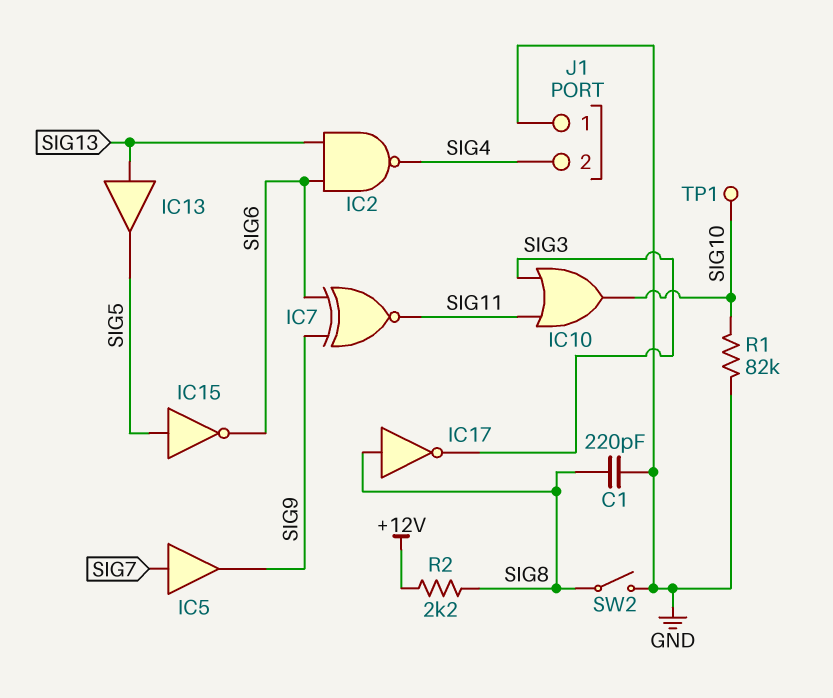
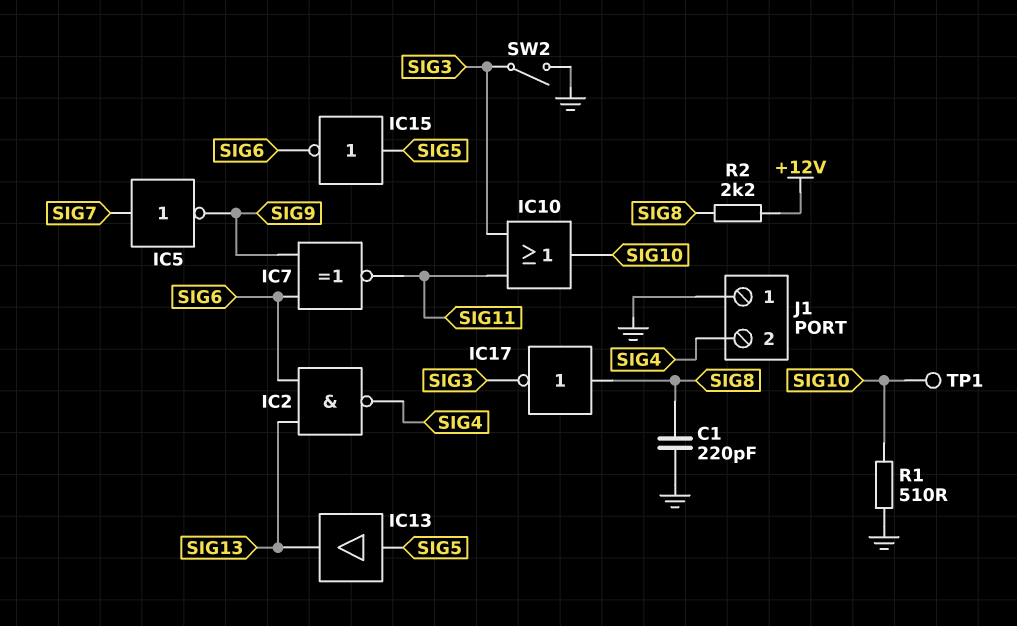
IC5: buffer (in SIG7, out SIG9) -> NOT (in SIG7, out SIG9)
IC13: buffer (in SIG13, out SIG5) -> buffer (in SIG5, out SIG13)
R1: 82k (GND, SIG10) -> 510 (GND, SIG10)
SW2: switch (GND, SIG8) -> switch (GND, SIG3)

